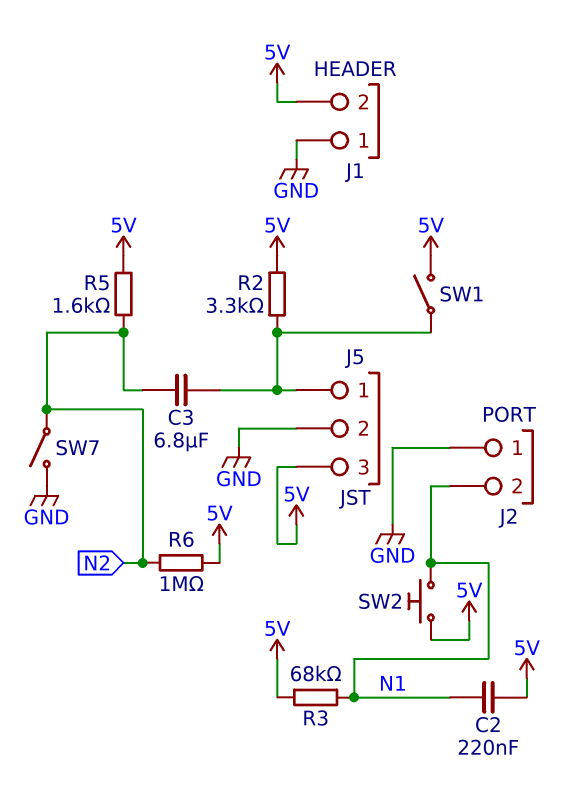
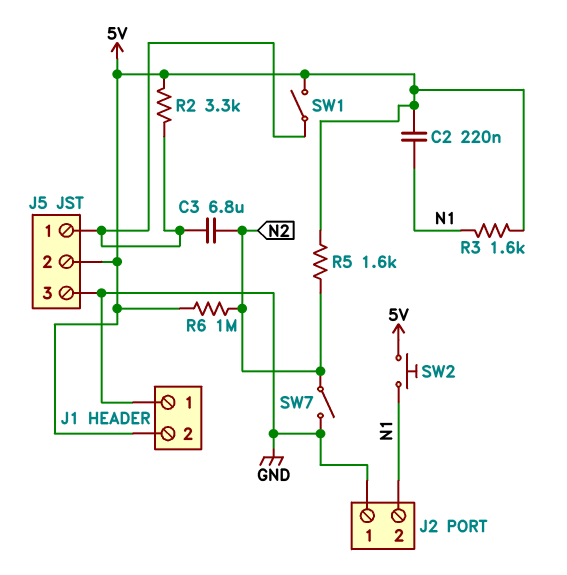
J5 pin 2: GND -> 5V
J5 pin 3: 5V -> GND
R3: 68k (5V, N1) -> 1.6k (5V, N1)

